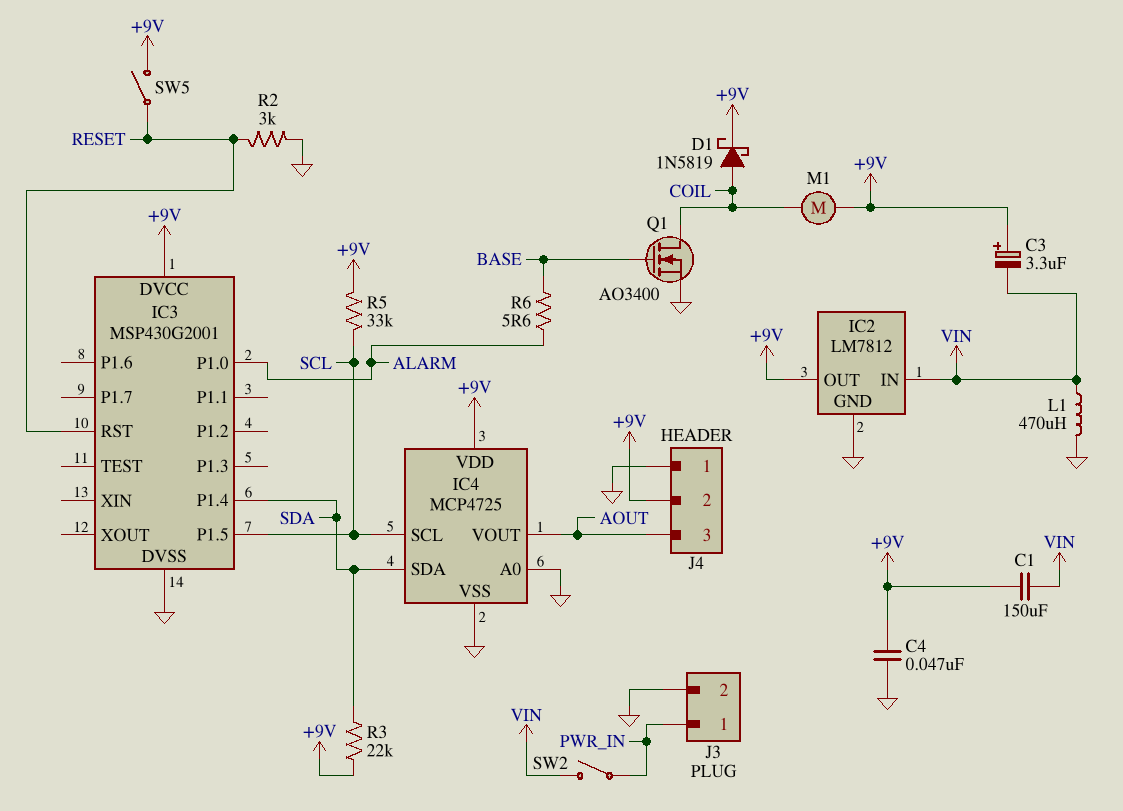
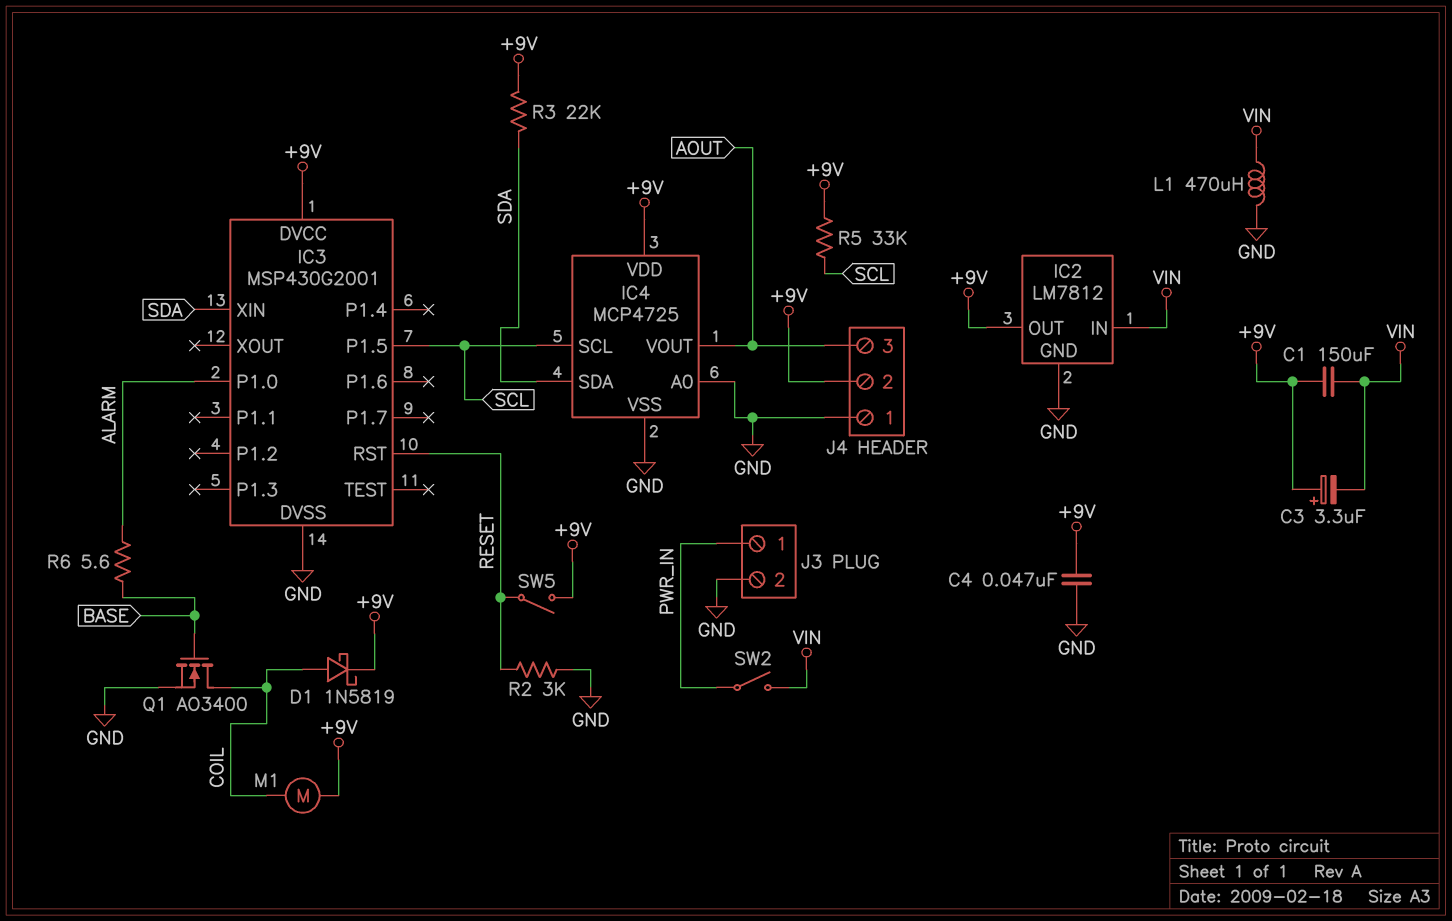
IC3 pin P1.4: SDA -> none
IC3 pin XIN: none -> SDA

